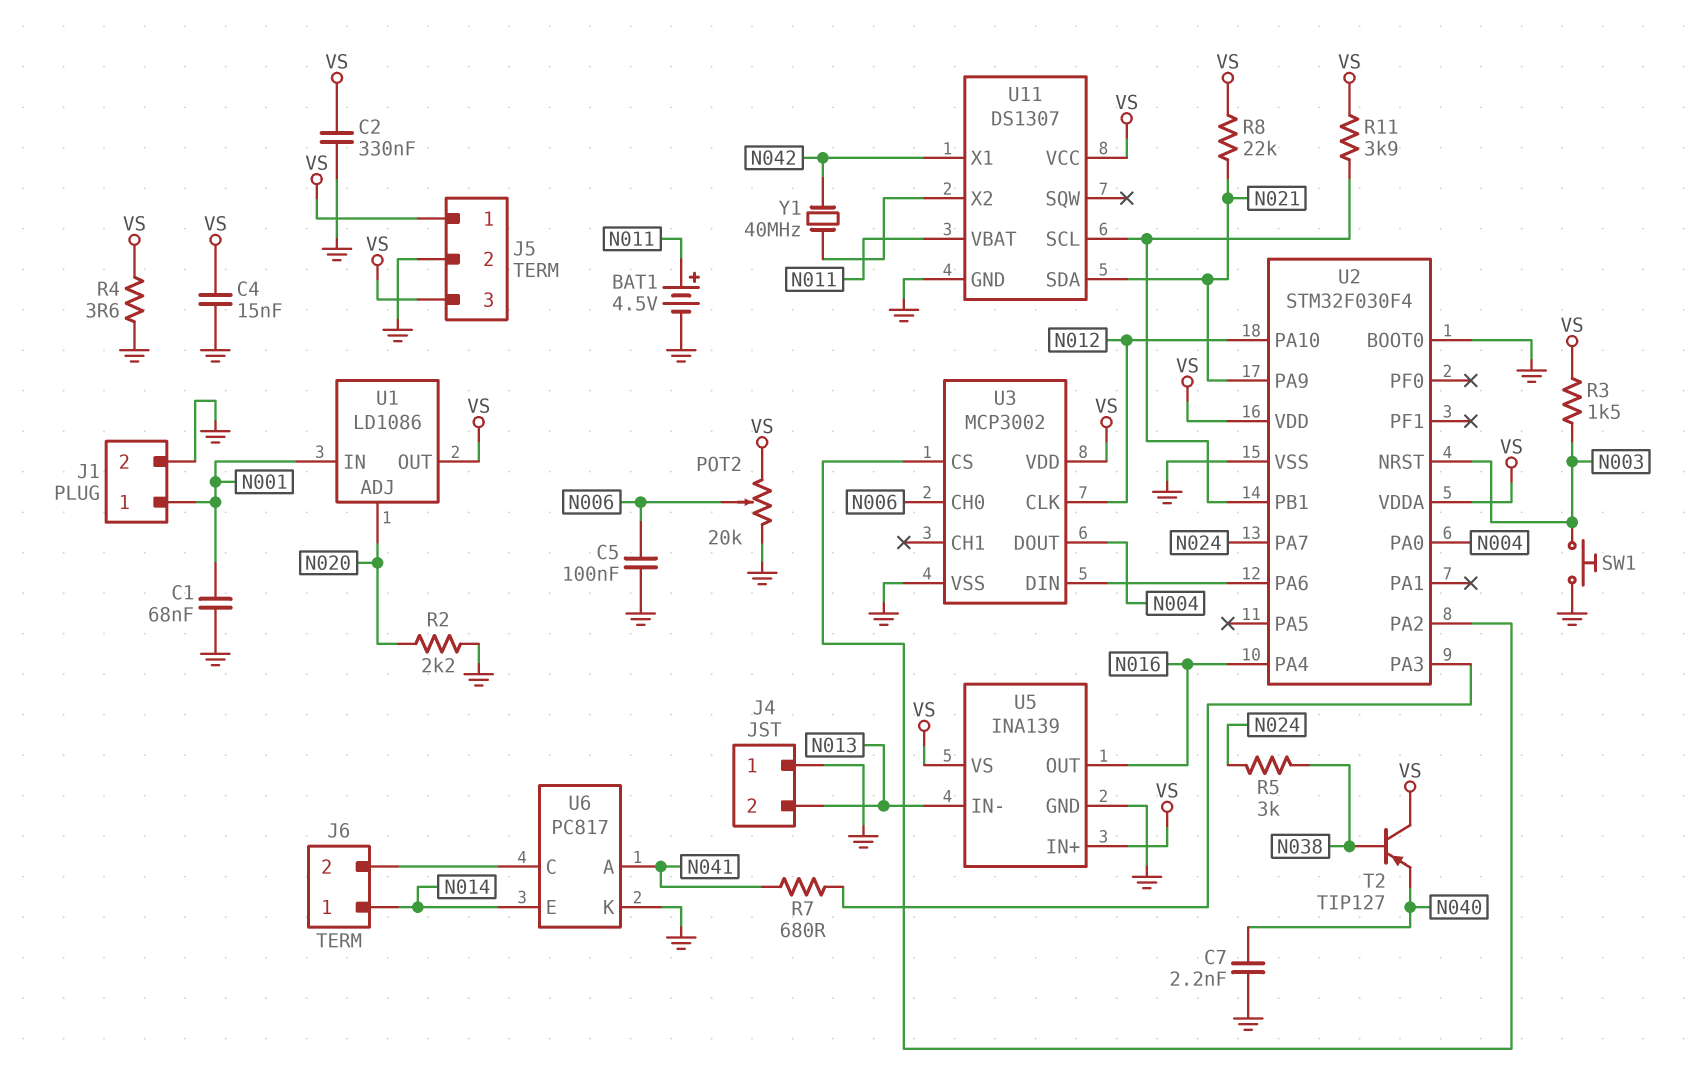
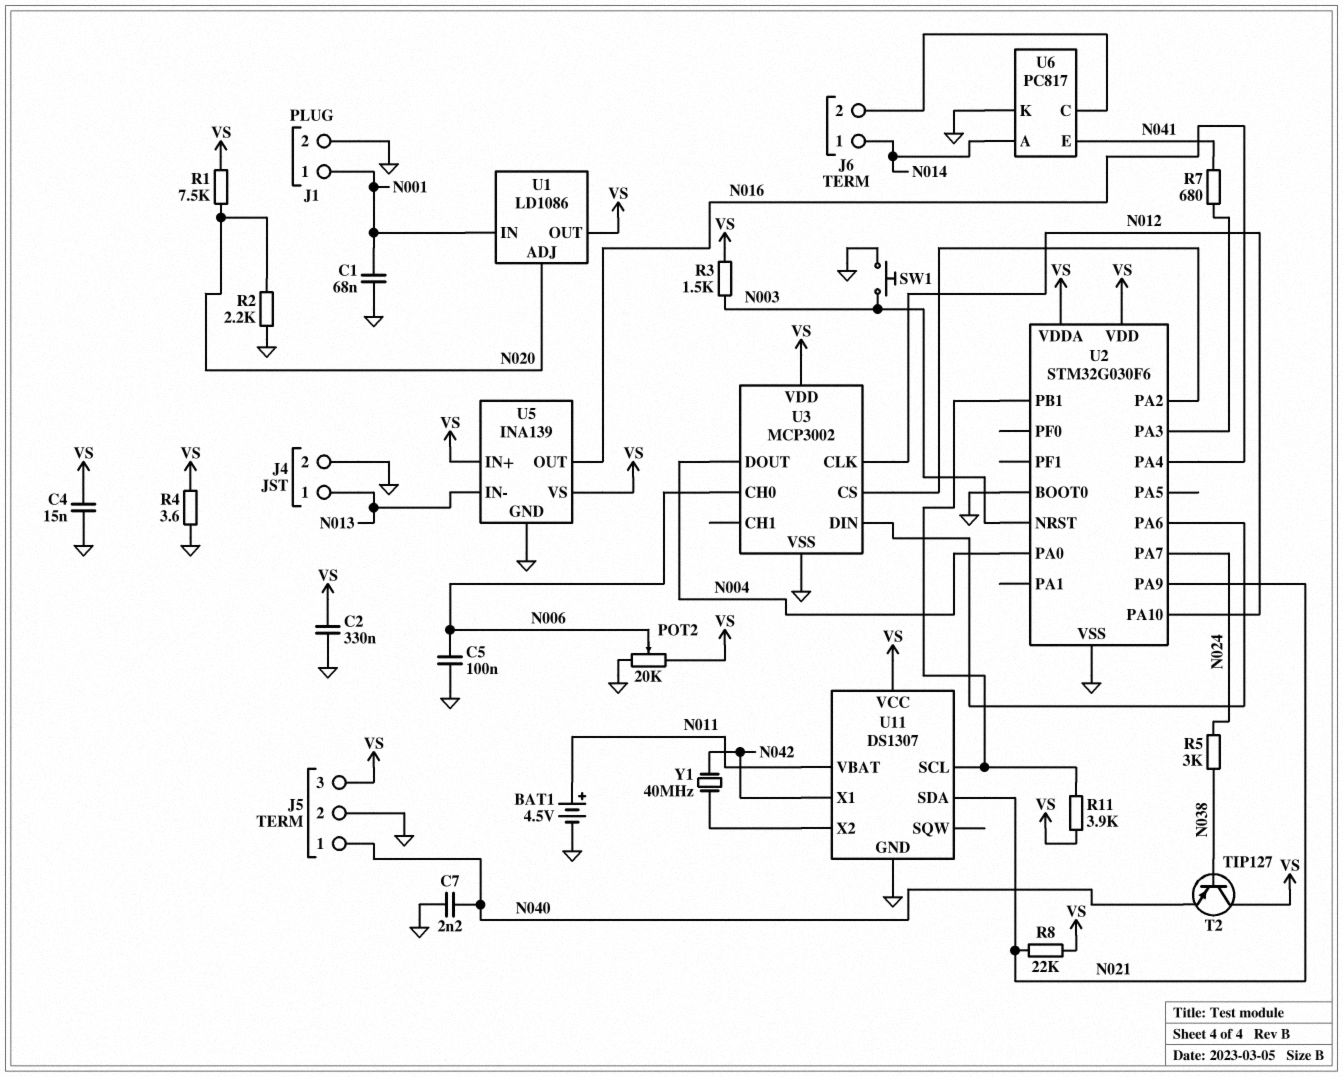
J4 pin 1: GND -> N013
J4 pin 2: N013 -> GND
J5 pin 1: VS -> N040
R1: none -> 7.5k (N020, VS)
U2: STM32F030F4 -> STM32G030F6
U6 pin A: N041 -> N014
U6 pin E: N014 -> N041

